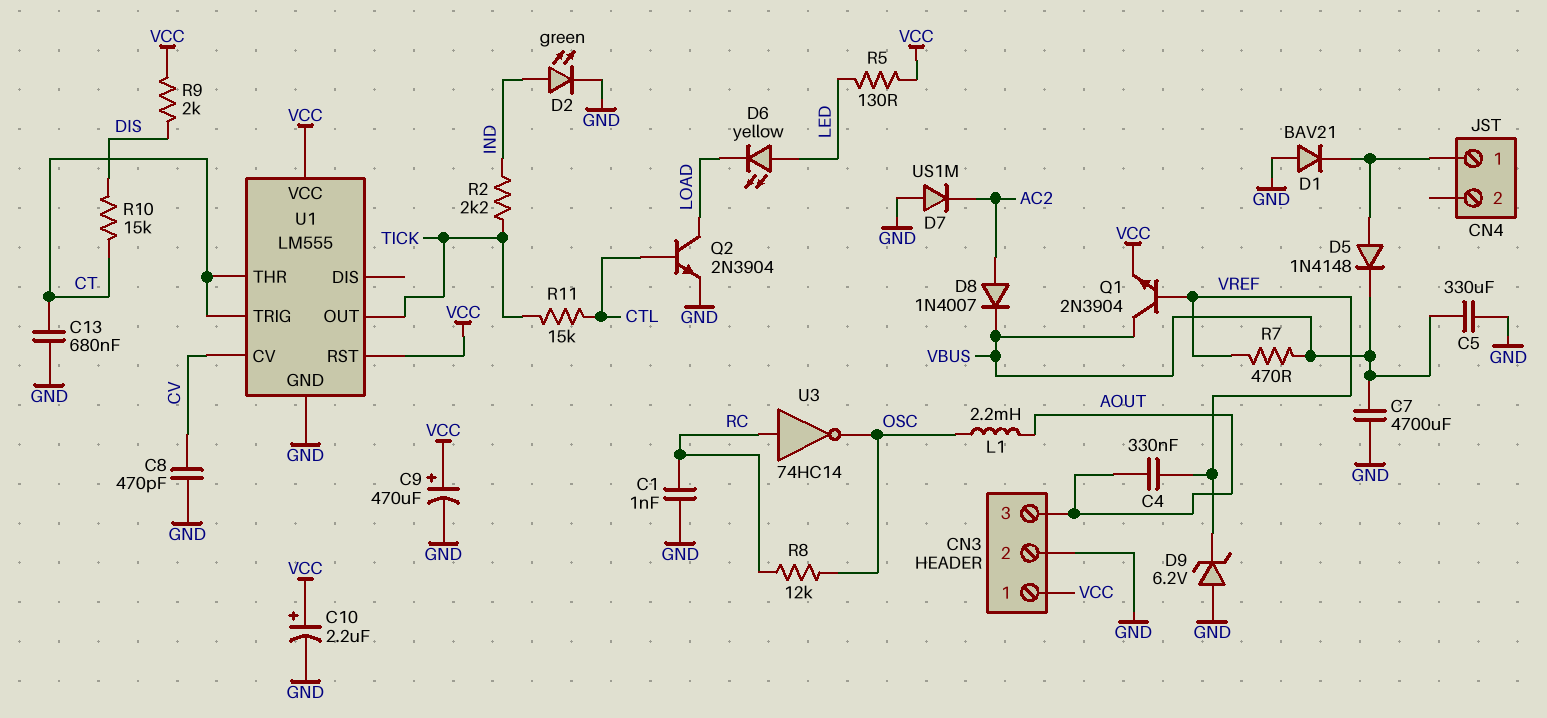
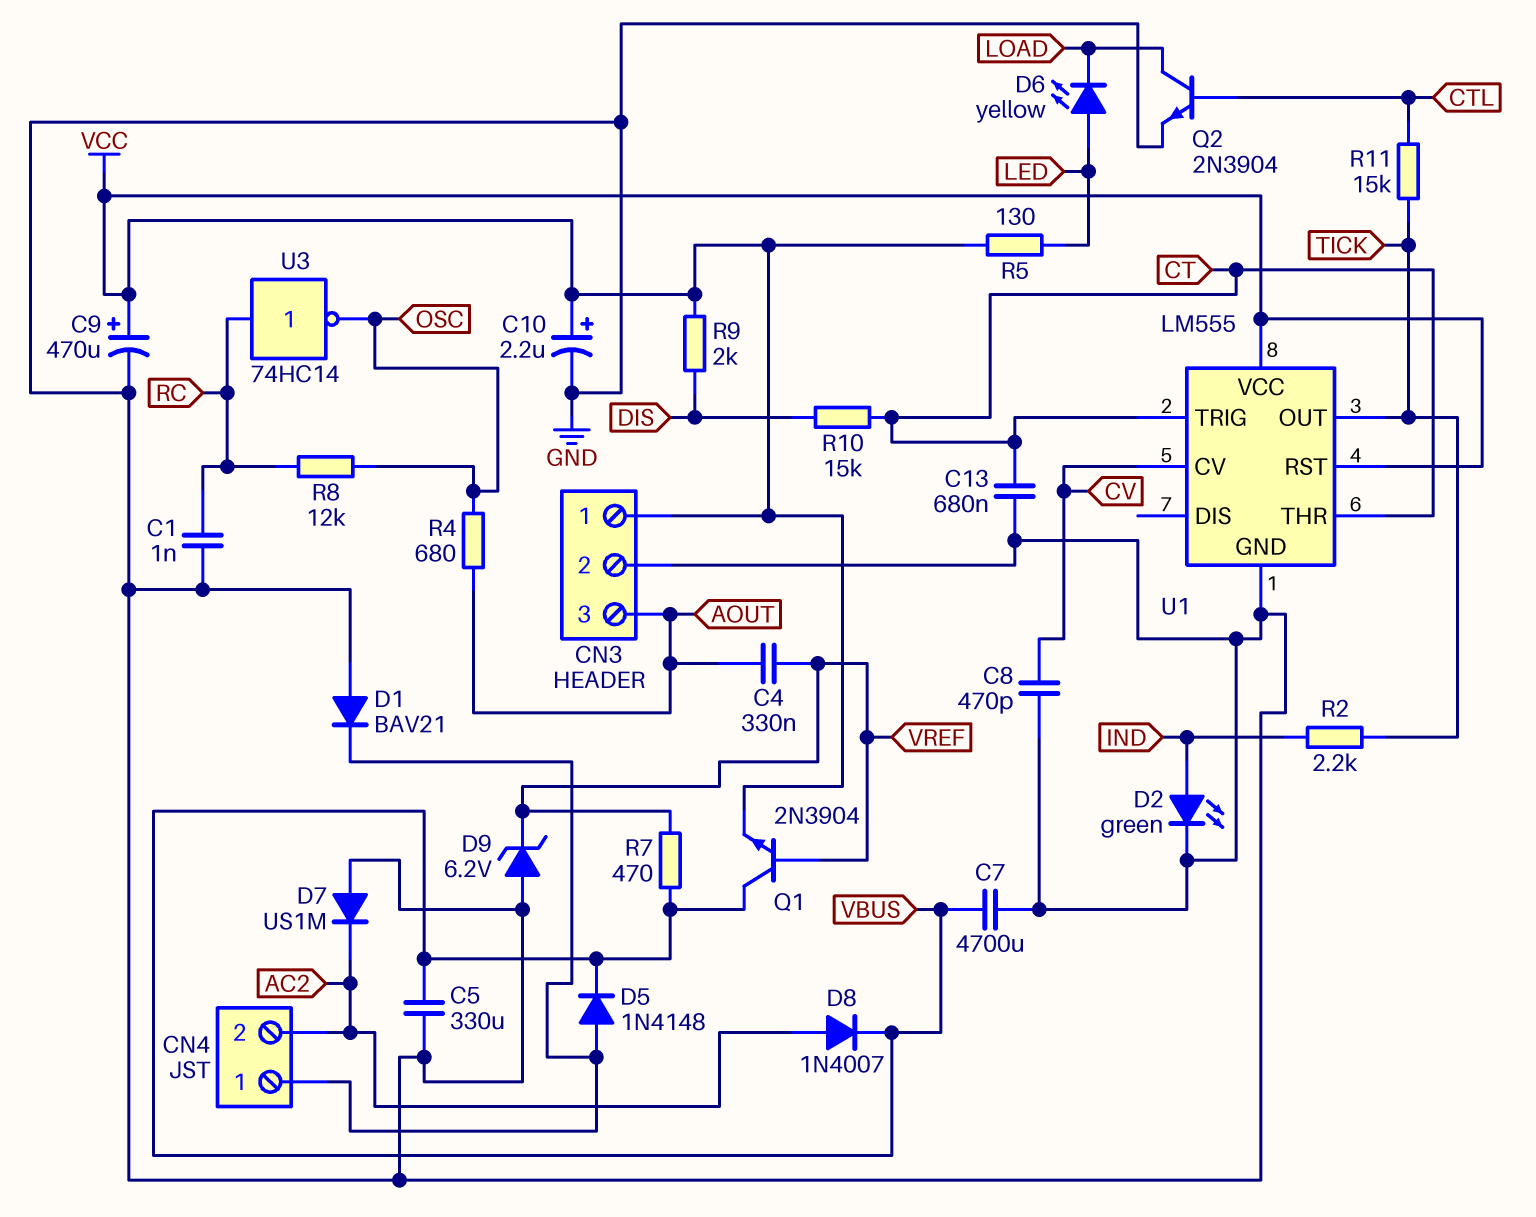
CN4 pin 2: none -> AC2
L1: 2.2mH (AOUT, OSC) -> none
R4: none -> 680 (AOUT, OSC)

